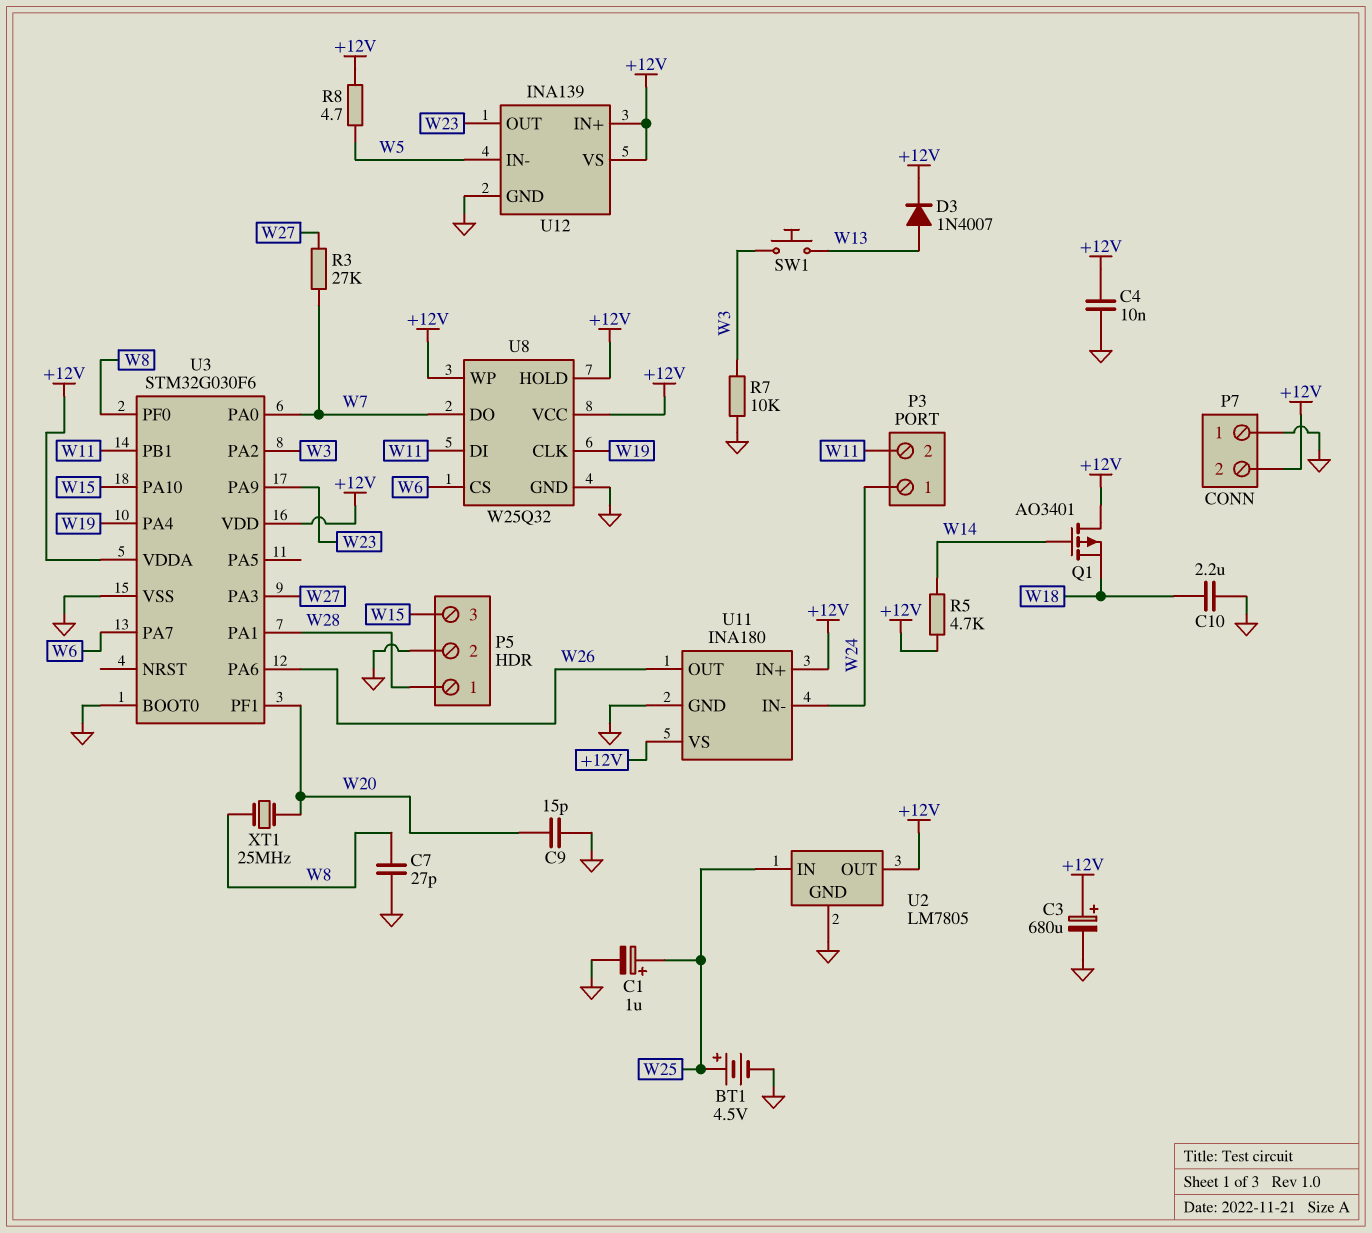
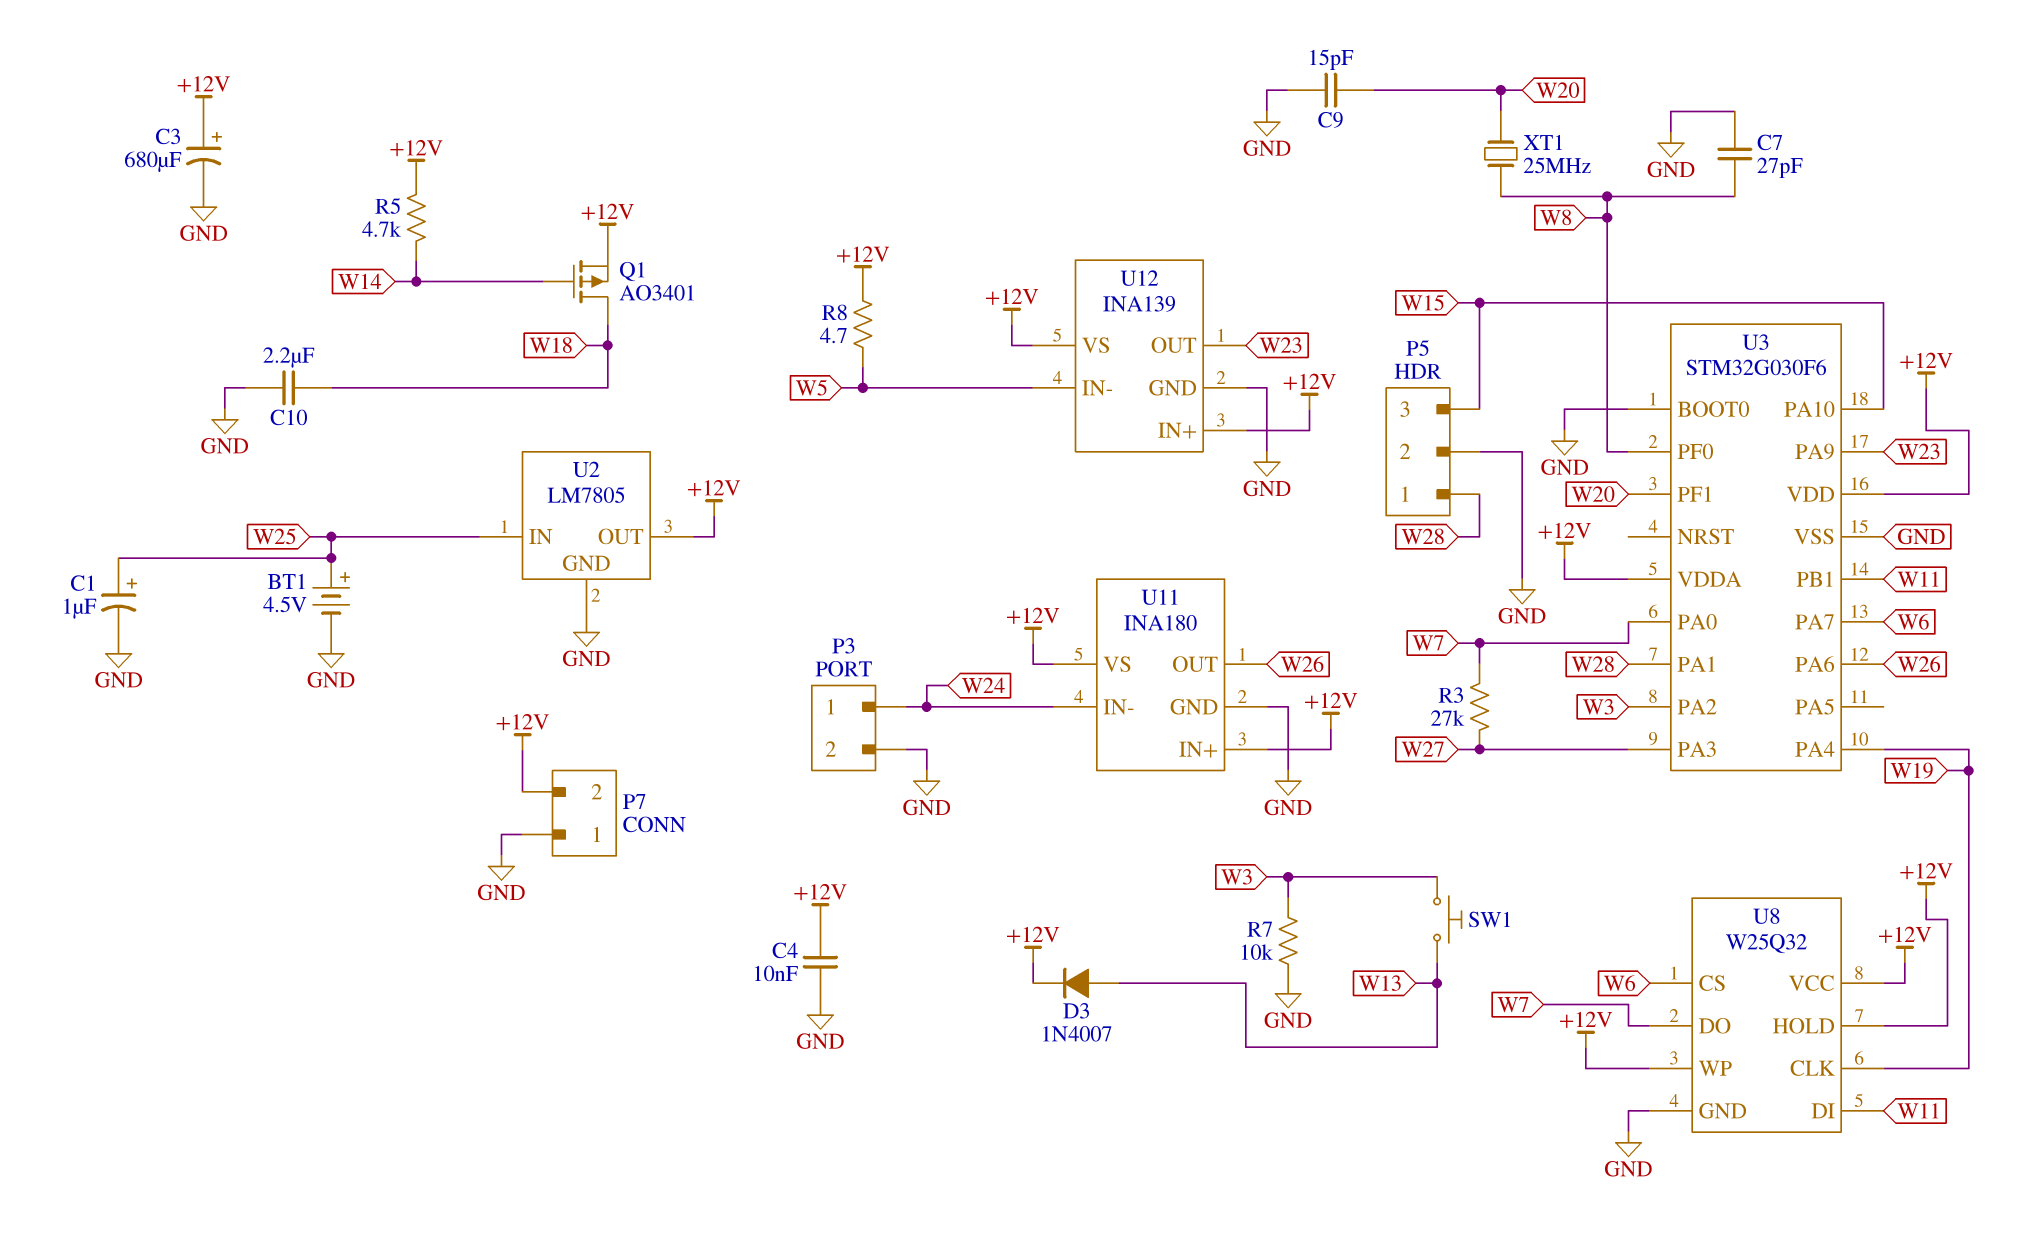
P3 pin 2: W11 -> GND
Q1: PMOS AO3401 (G W14, D +12V, S W18) -> PMOS AO3401 (G W14, D W18, S +12V)

